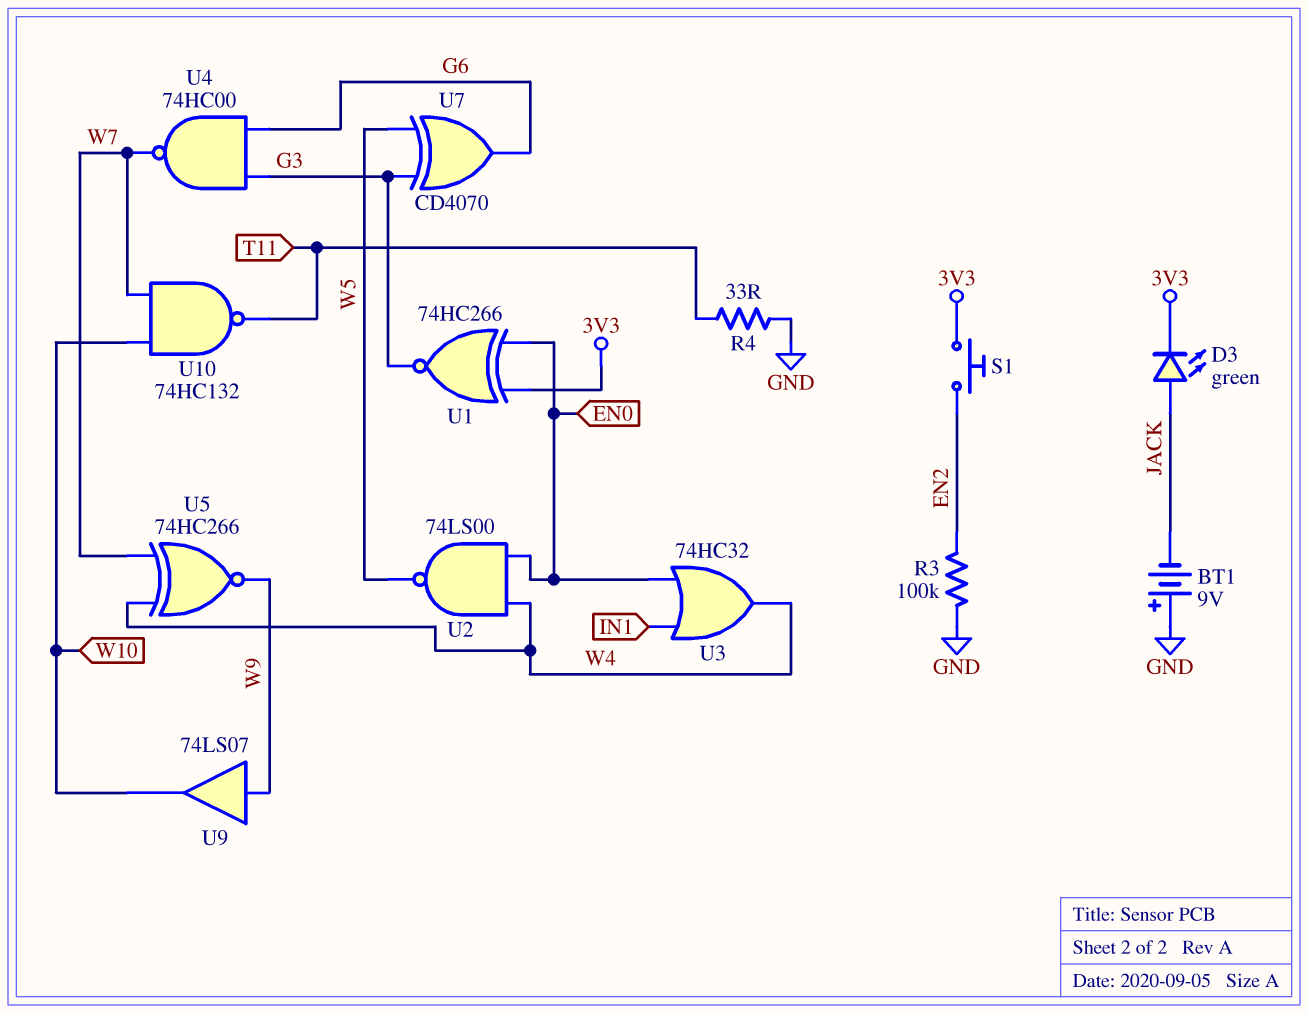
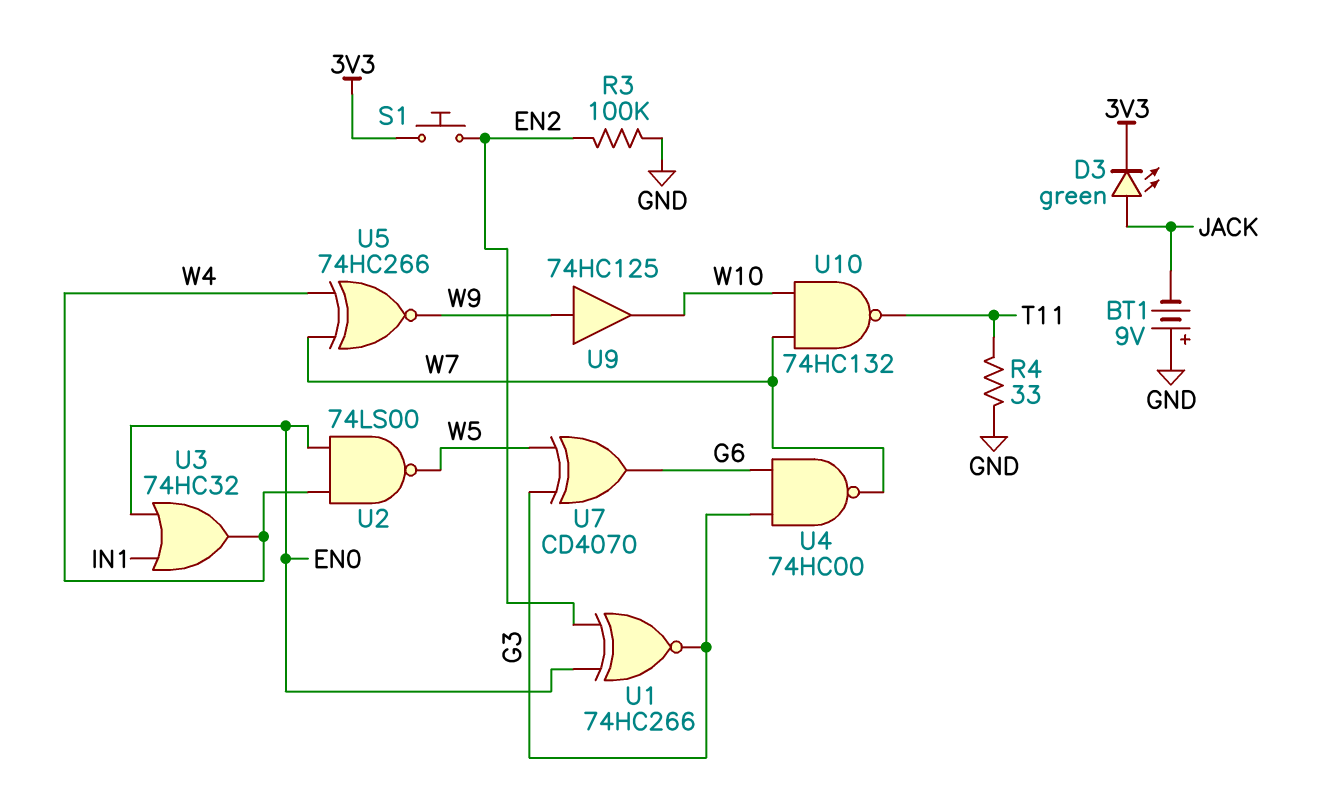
U1: XNOR 74HC266 (in 3V3, in EN0, out G3) -> XNOR 74HC266 (in EN0, in EN2, out G3)
U9: buffer 74LS07 (in W9, out W10) -> buffer 74HC125 (in W9, out W10)

